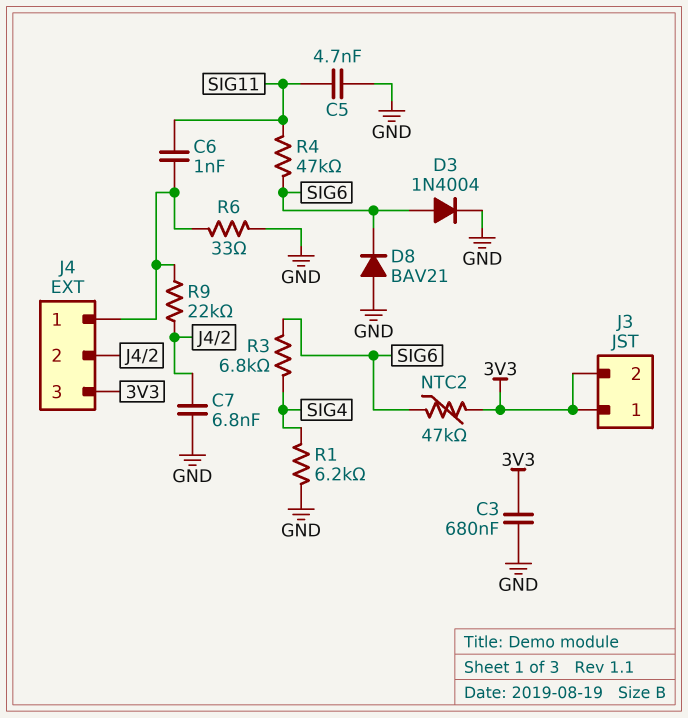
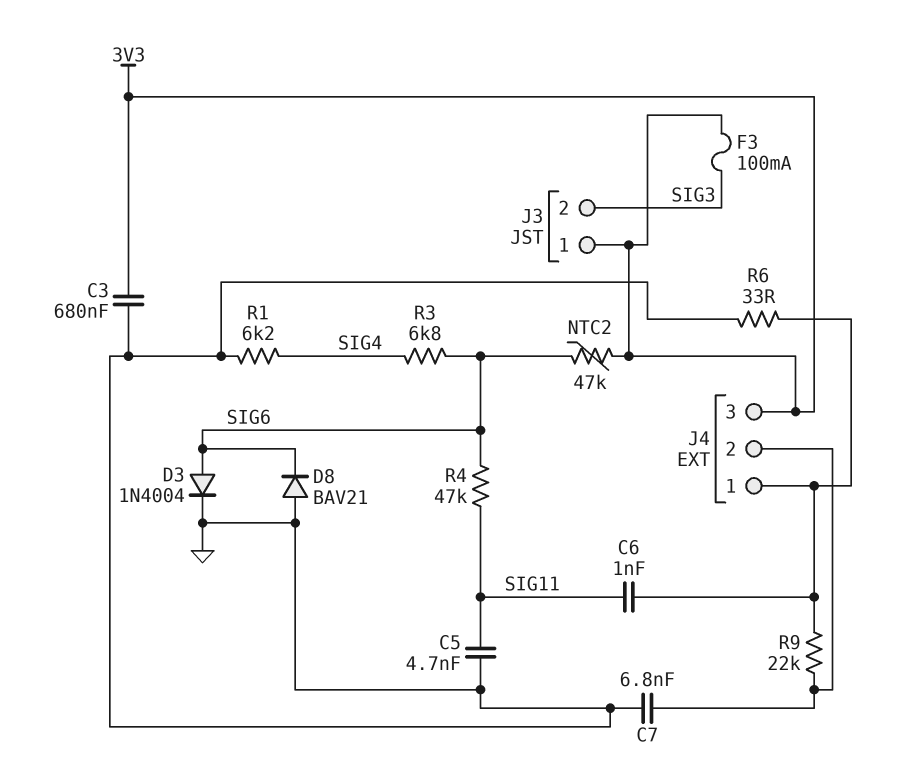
F3: none -> 100mA (3V3, SIG3)
J3 pin 2: 3V3 -> SIG3

